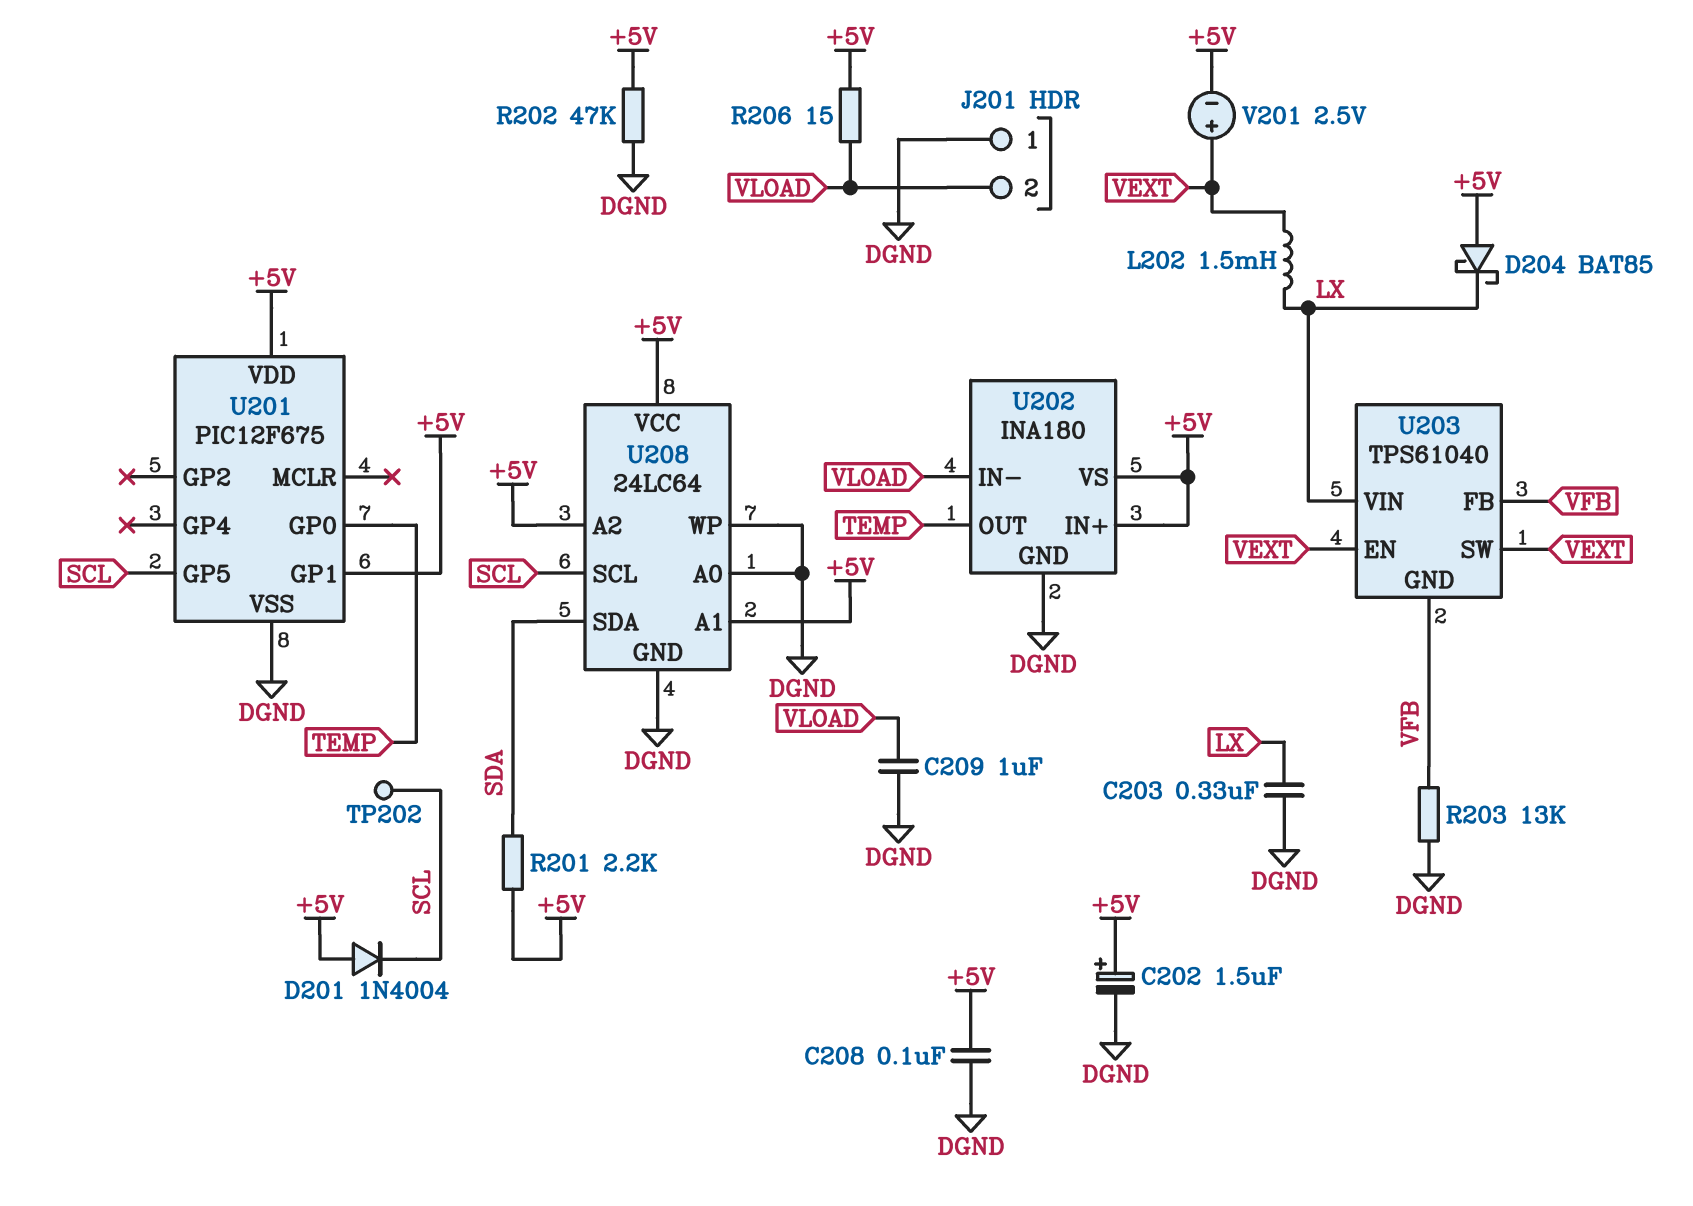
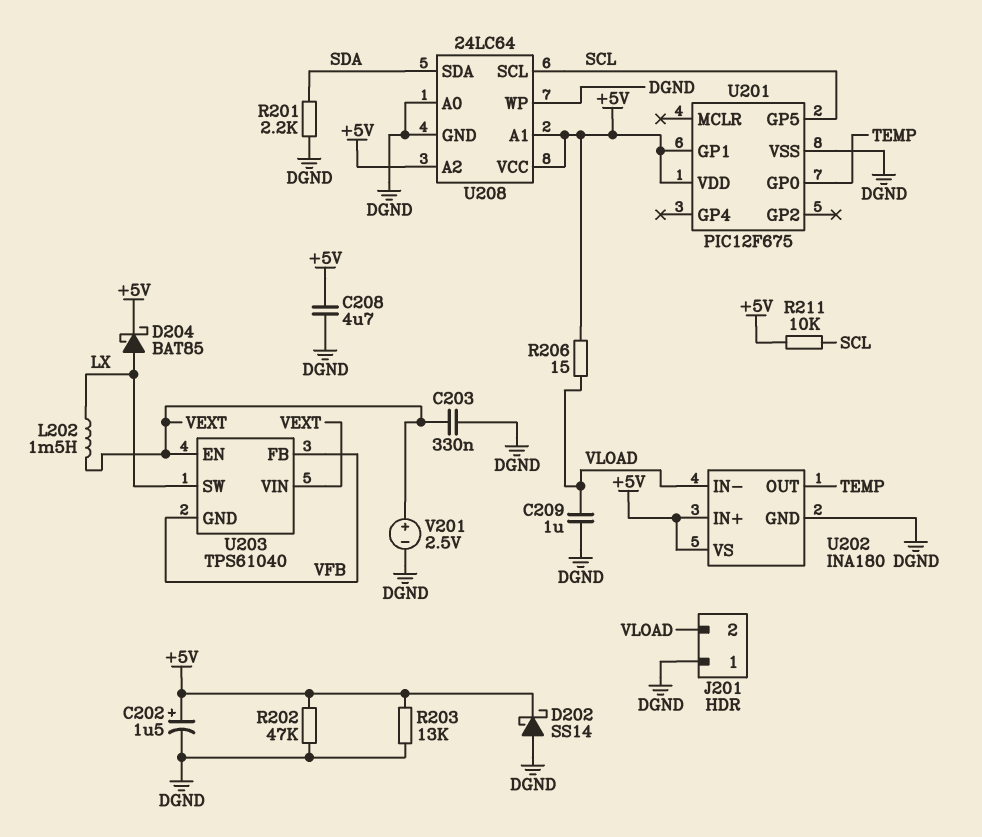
C203: 330nF (DGND, LX) -> 330nF (DGND, VEXT)
C208: 100nF (+5V, DGND) -> 4.7uF (+5V, DGND)
D201: diode 1N4004 (A +5V, K SCL) -> none
D202: none -> schottky SS14 (A DGND, K +5V)
D204: schottky BAT85 (A +5V, K LX) -> schottky BAT85 (A LX, K +5V)
R201: 2.2k (+5V, SDA) -> 2.2k (DGND, SDA)
R203: 13k (DGND, VFB) -> 13k (+5V, DGND)
R211: none -> 10k (+5V, SCL)
TP202: test point (SCL) -> none
U203 pin SW: VEXT -> LX
U203 pin VIN: LX -> VEXT
V201: 2.5V (plus VEXT, minus +5V) -> 2.5V (plus VEXT, minus DGND)

